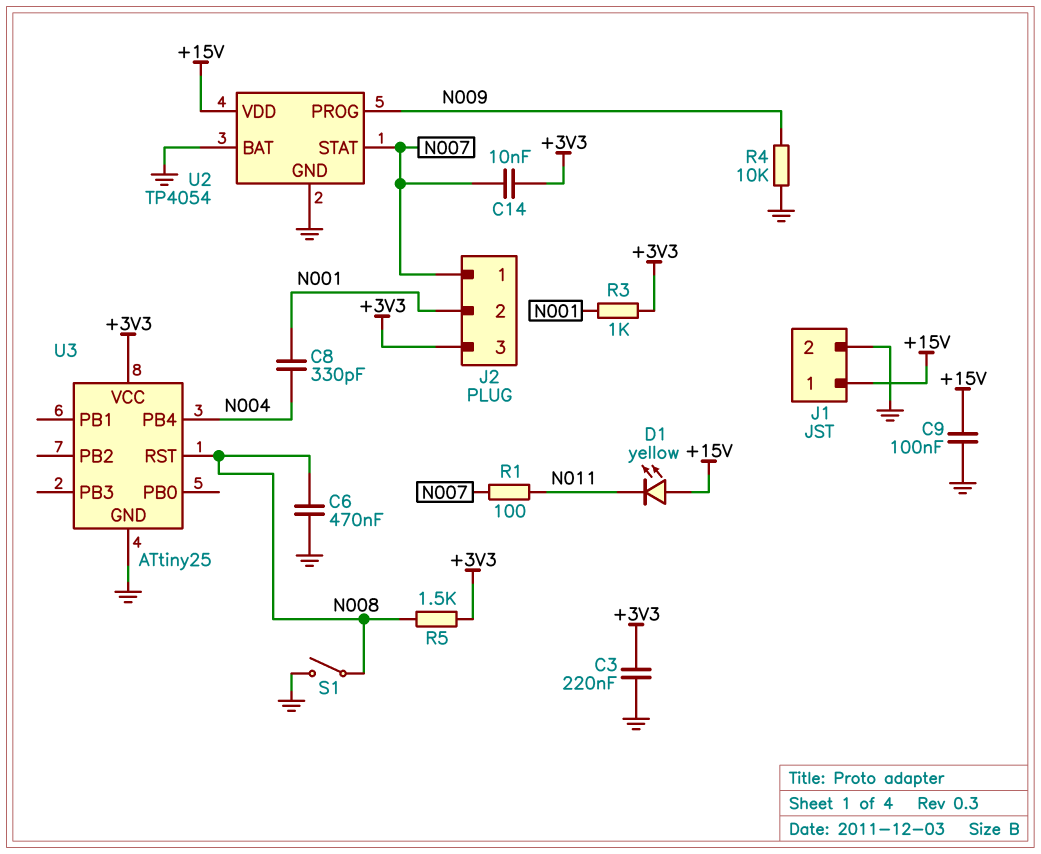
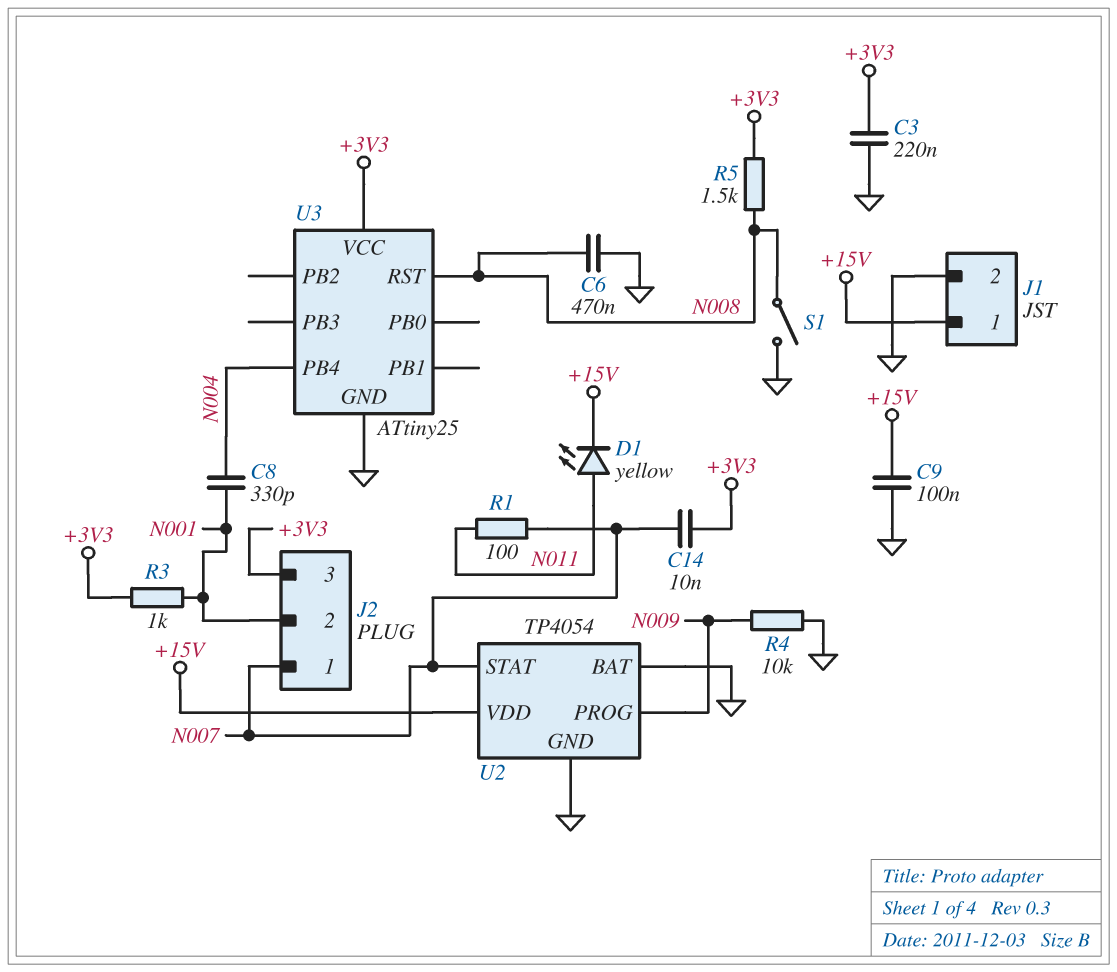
D1: LED yellow (A +15V, K N011) -> LED yellow (A N011, K +15V)

